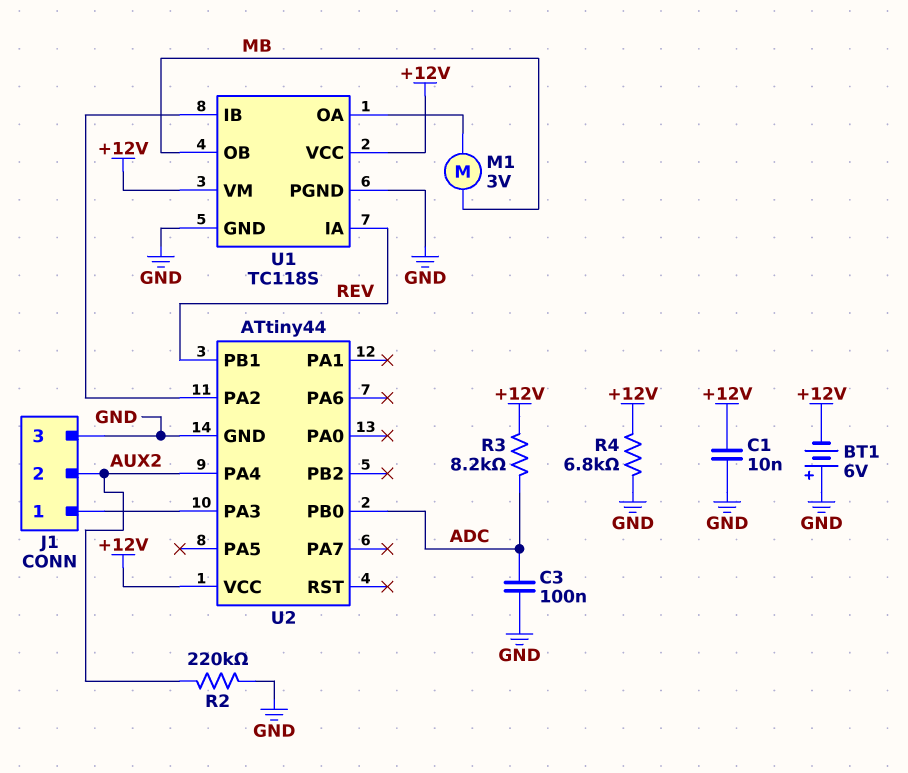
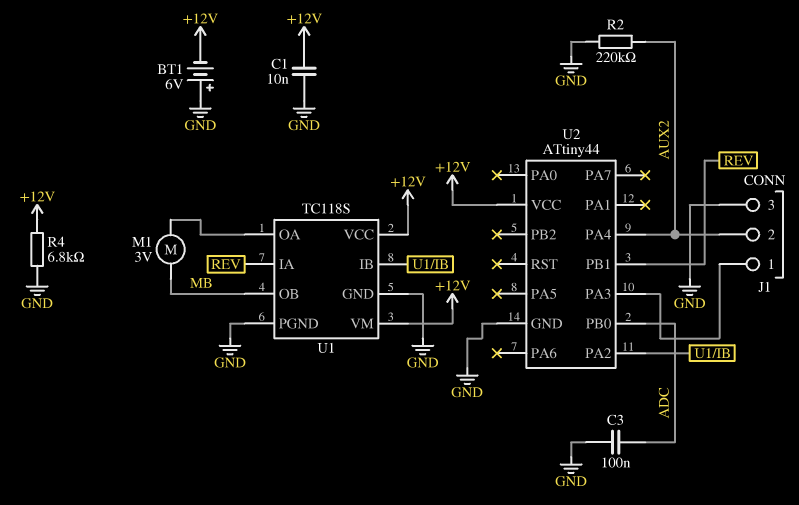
R3: 8.2k (+12V, ADC) -> none

